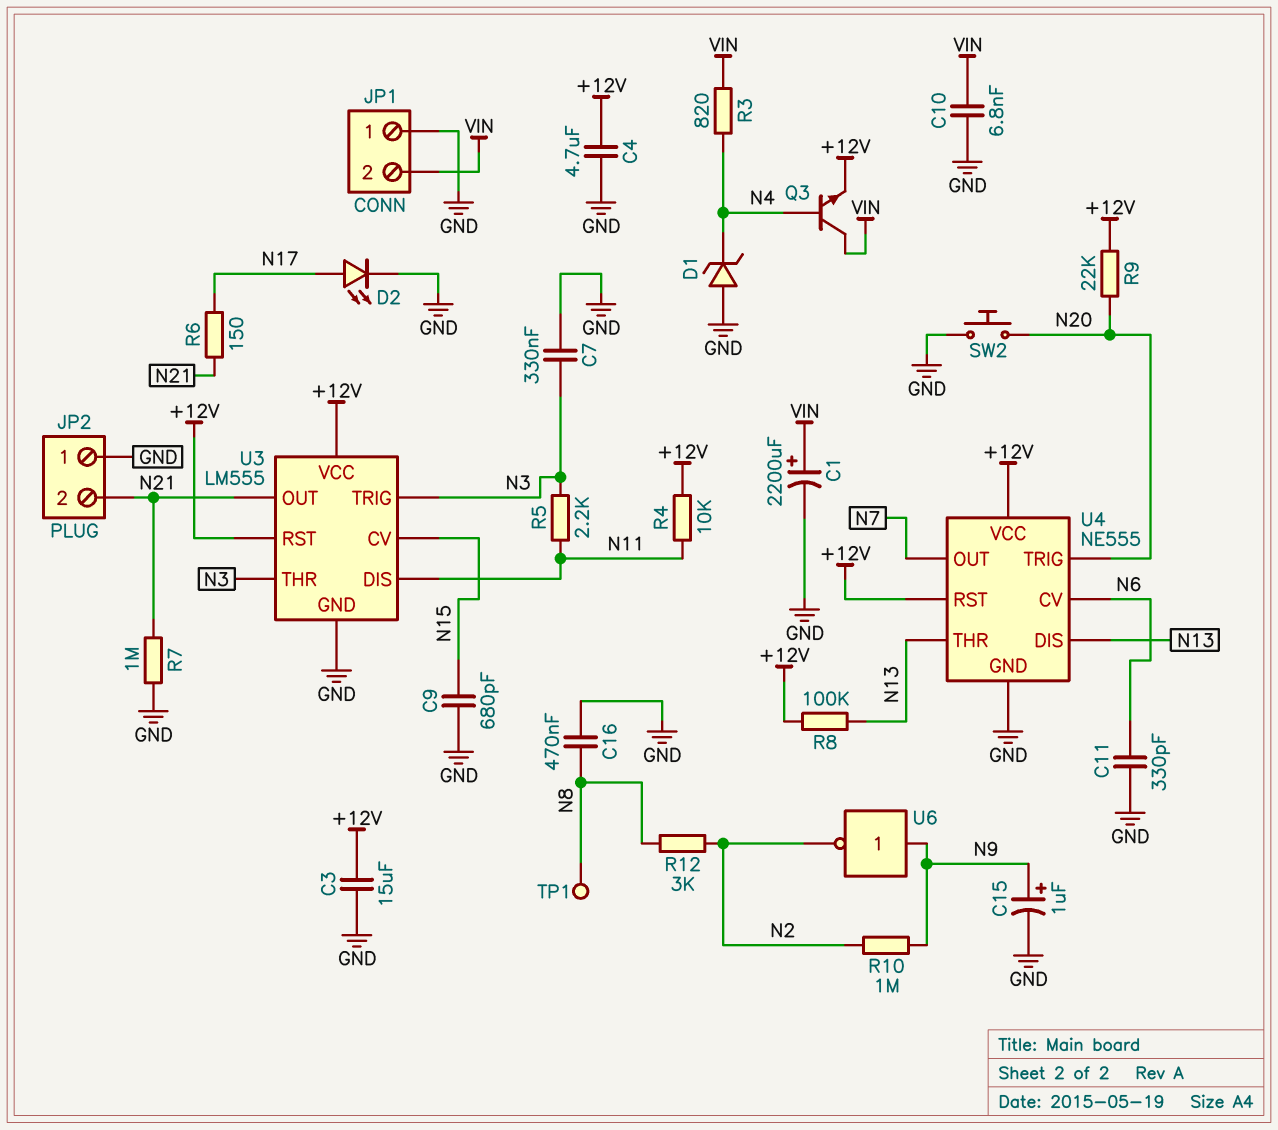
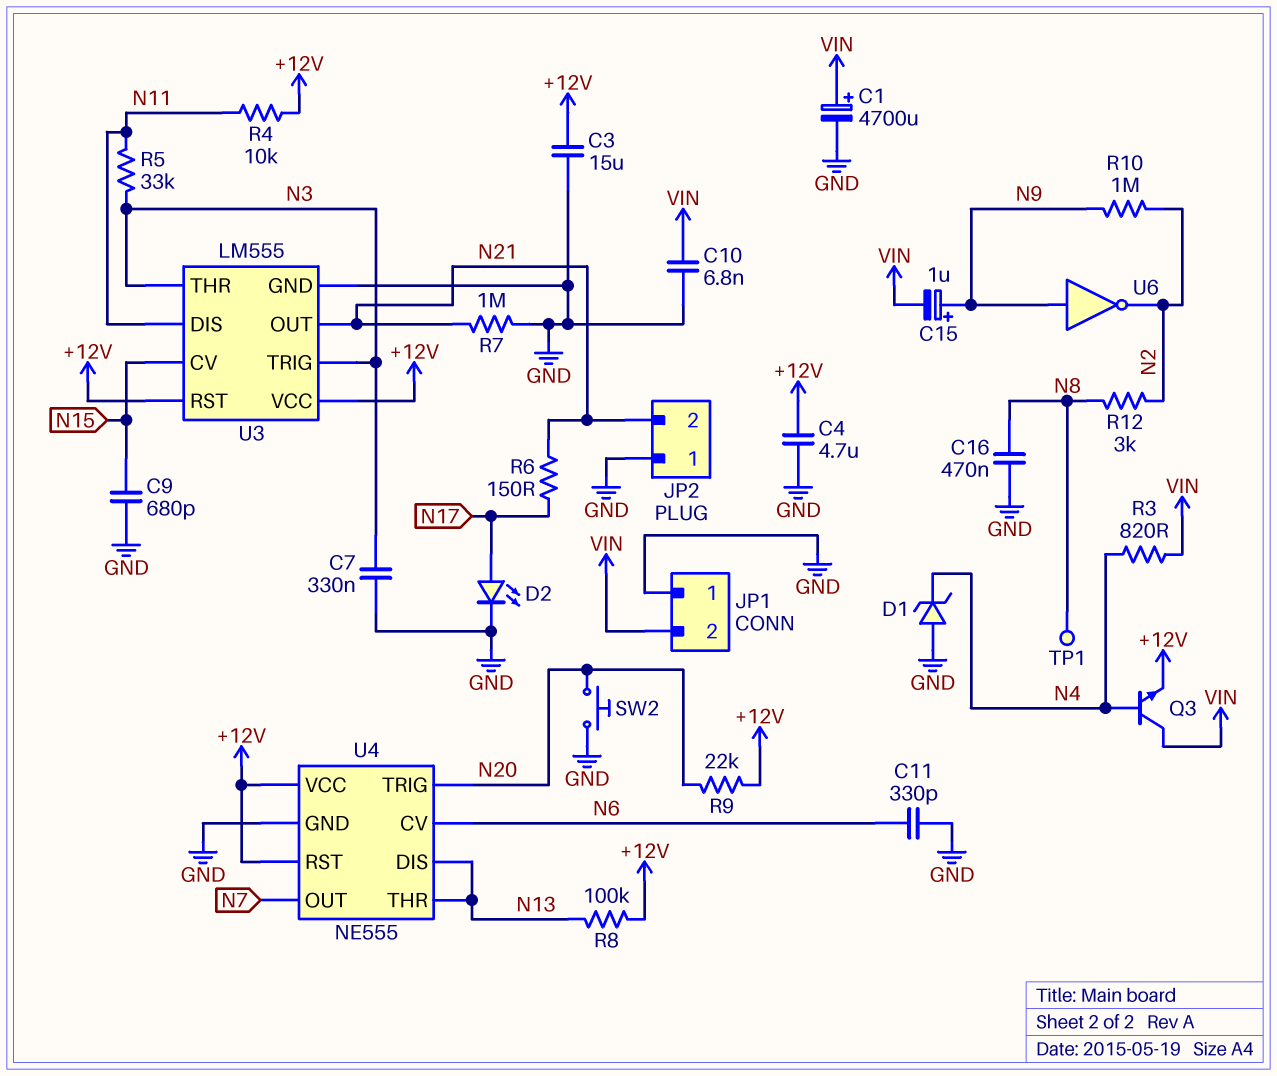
C1: 2200uF (plus VIN, minus GND) -> 4700uF (plus VIN, minus GND)
C15: 1uF (plus N9, minus GND) -> 1uF (plus N9, minus VIN)
R5: 2.2k (N3, N11) -> 33k (N3, N11)

